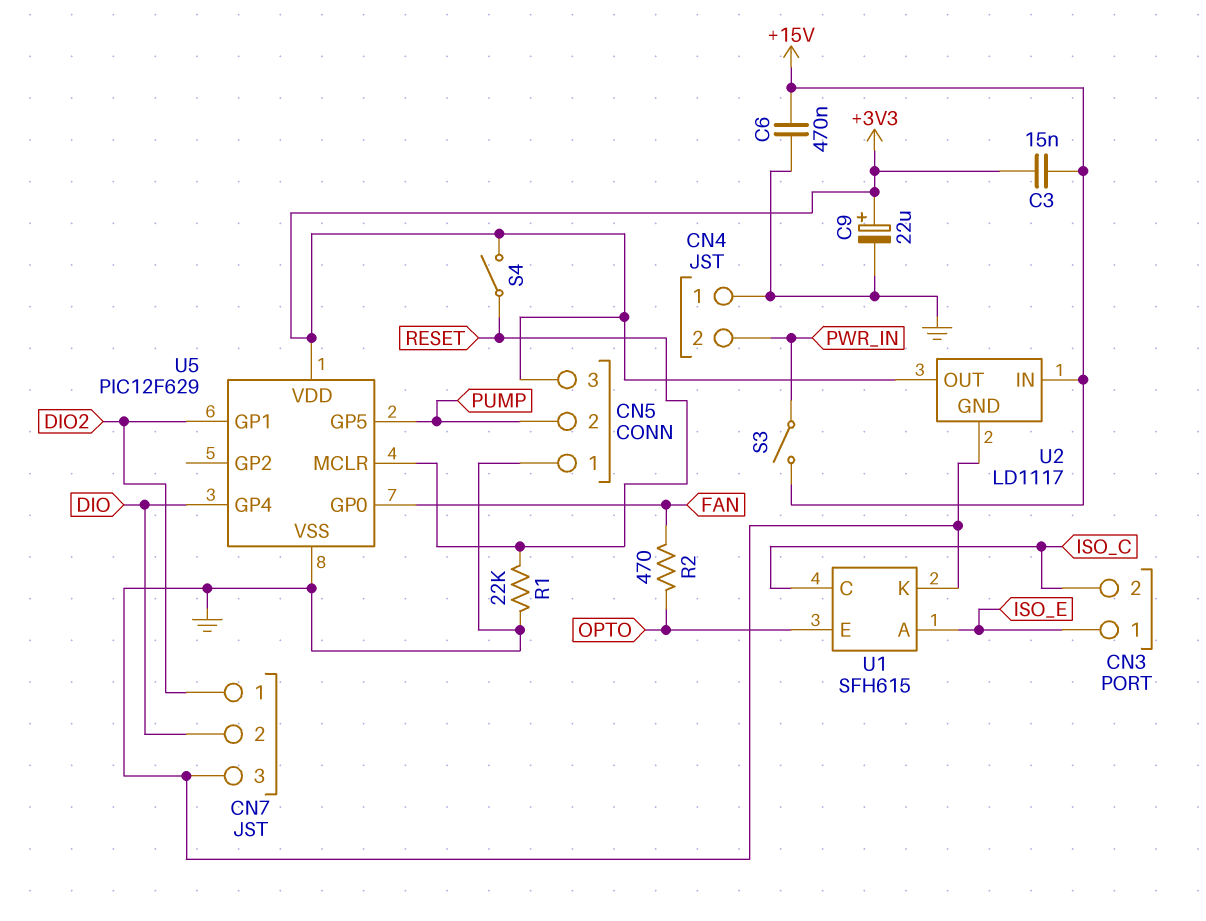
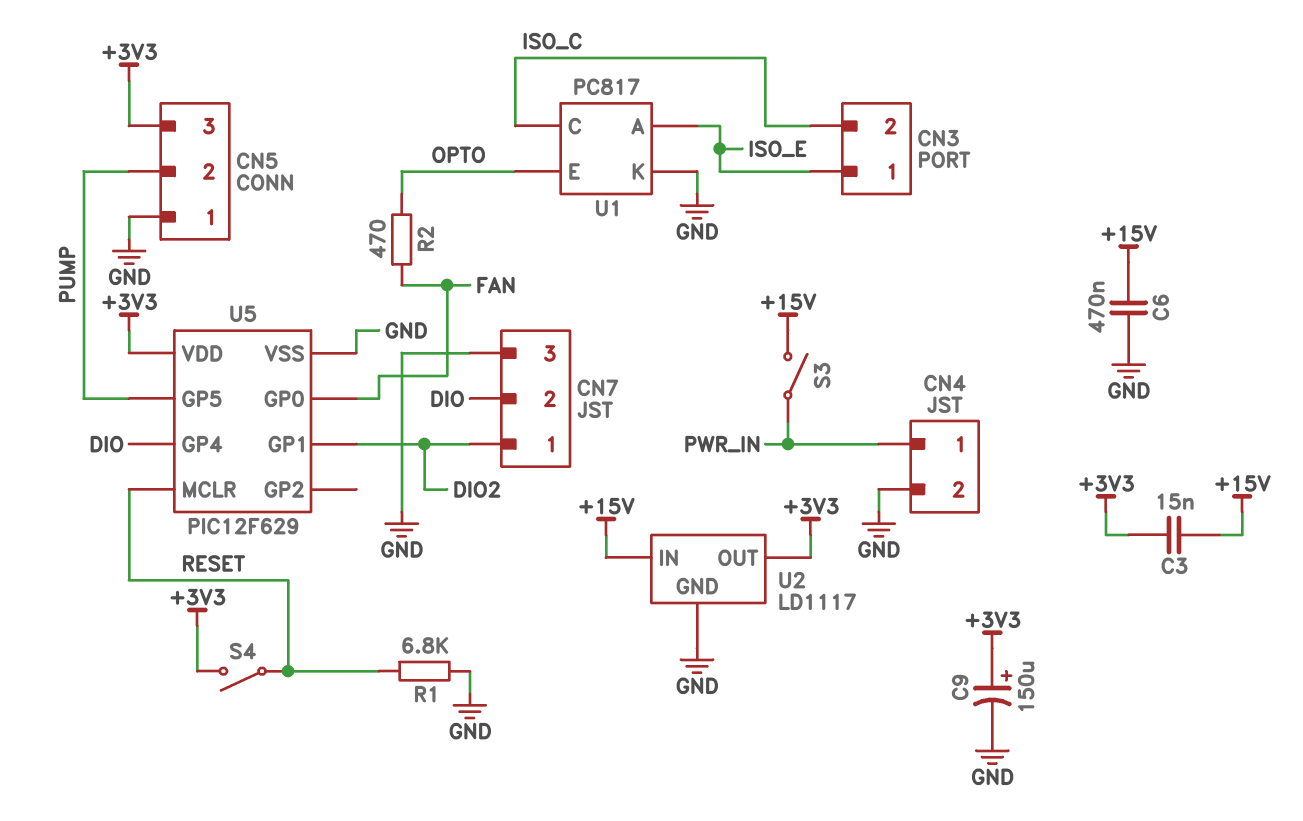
C9: 22uF (plus +3V3, minus GND) -> 150uF (plus +3V3, minus GND)
CN4 pin 1: GND -> PWR_IN
CN4 pin 2: PWR_IN -> GND
R1: 22k (GND, RESET) -> 6.8k (GND, RESET)
U1: SFH615 -> PC817

